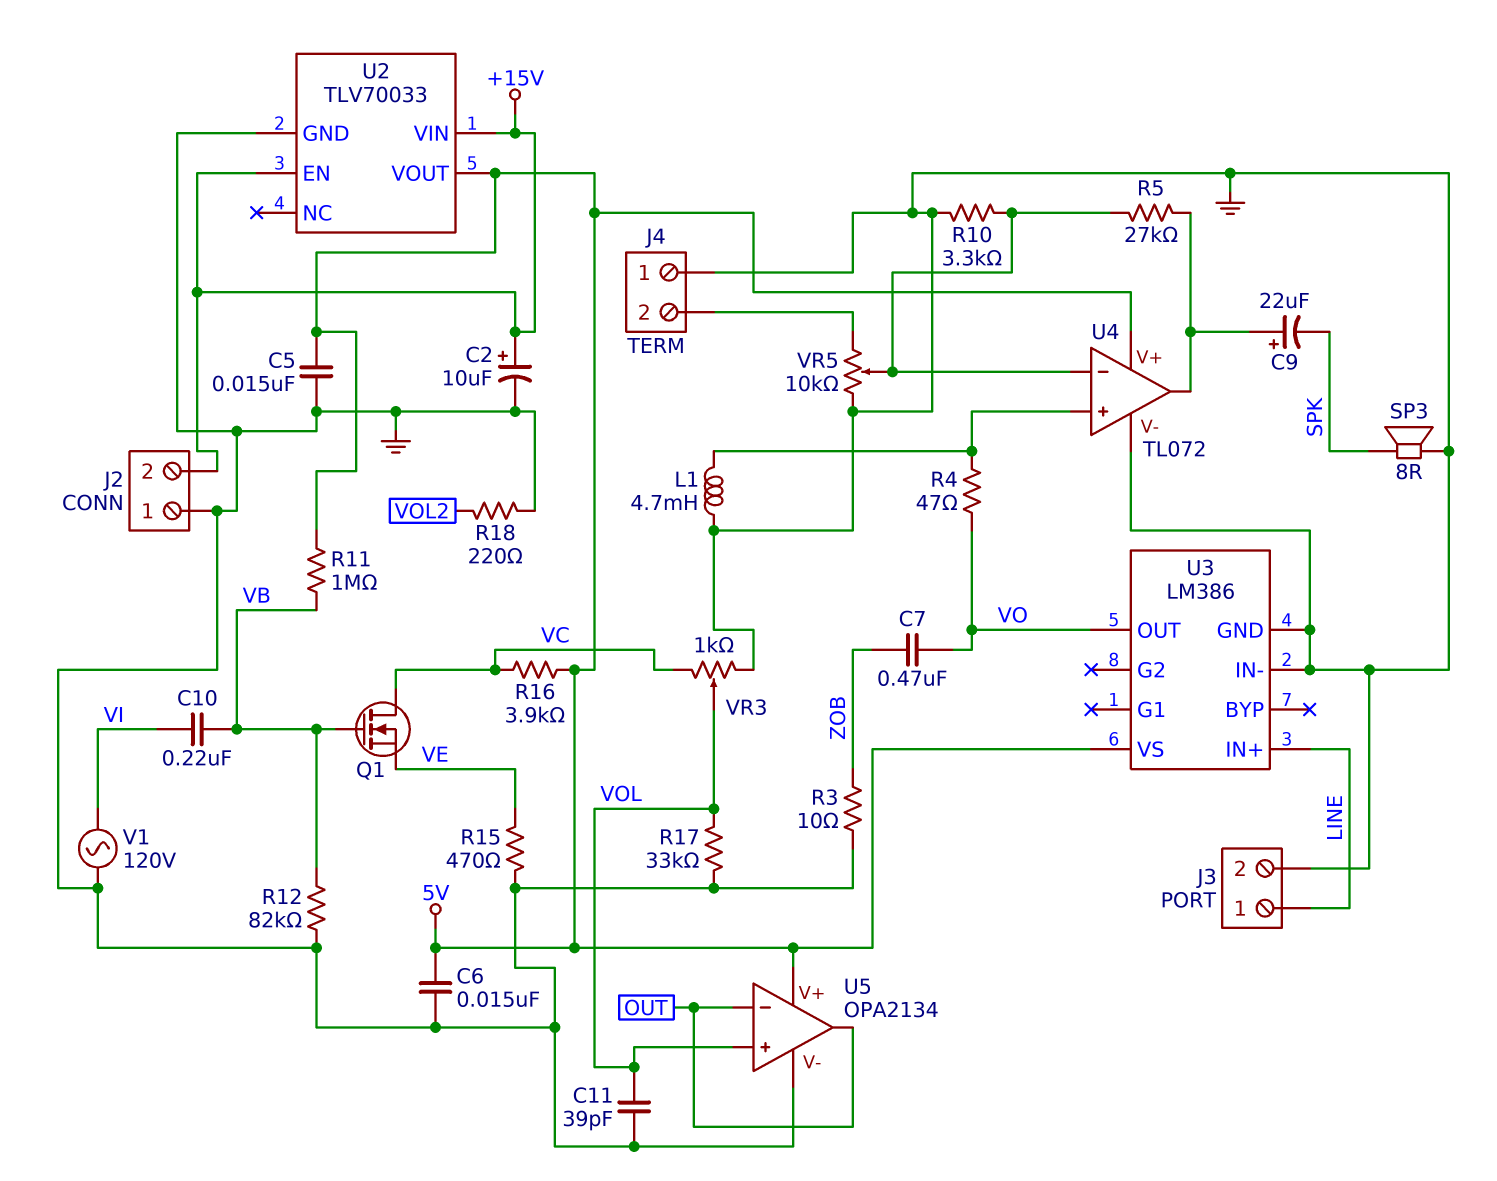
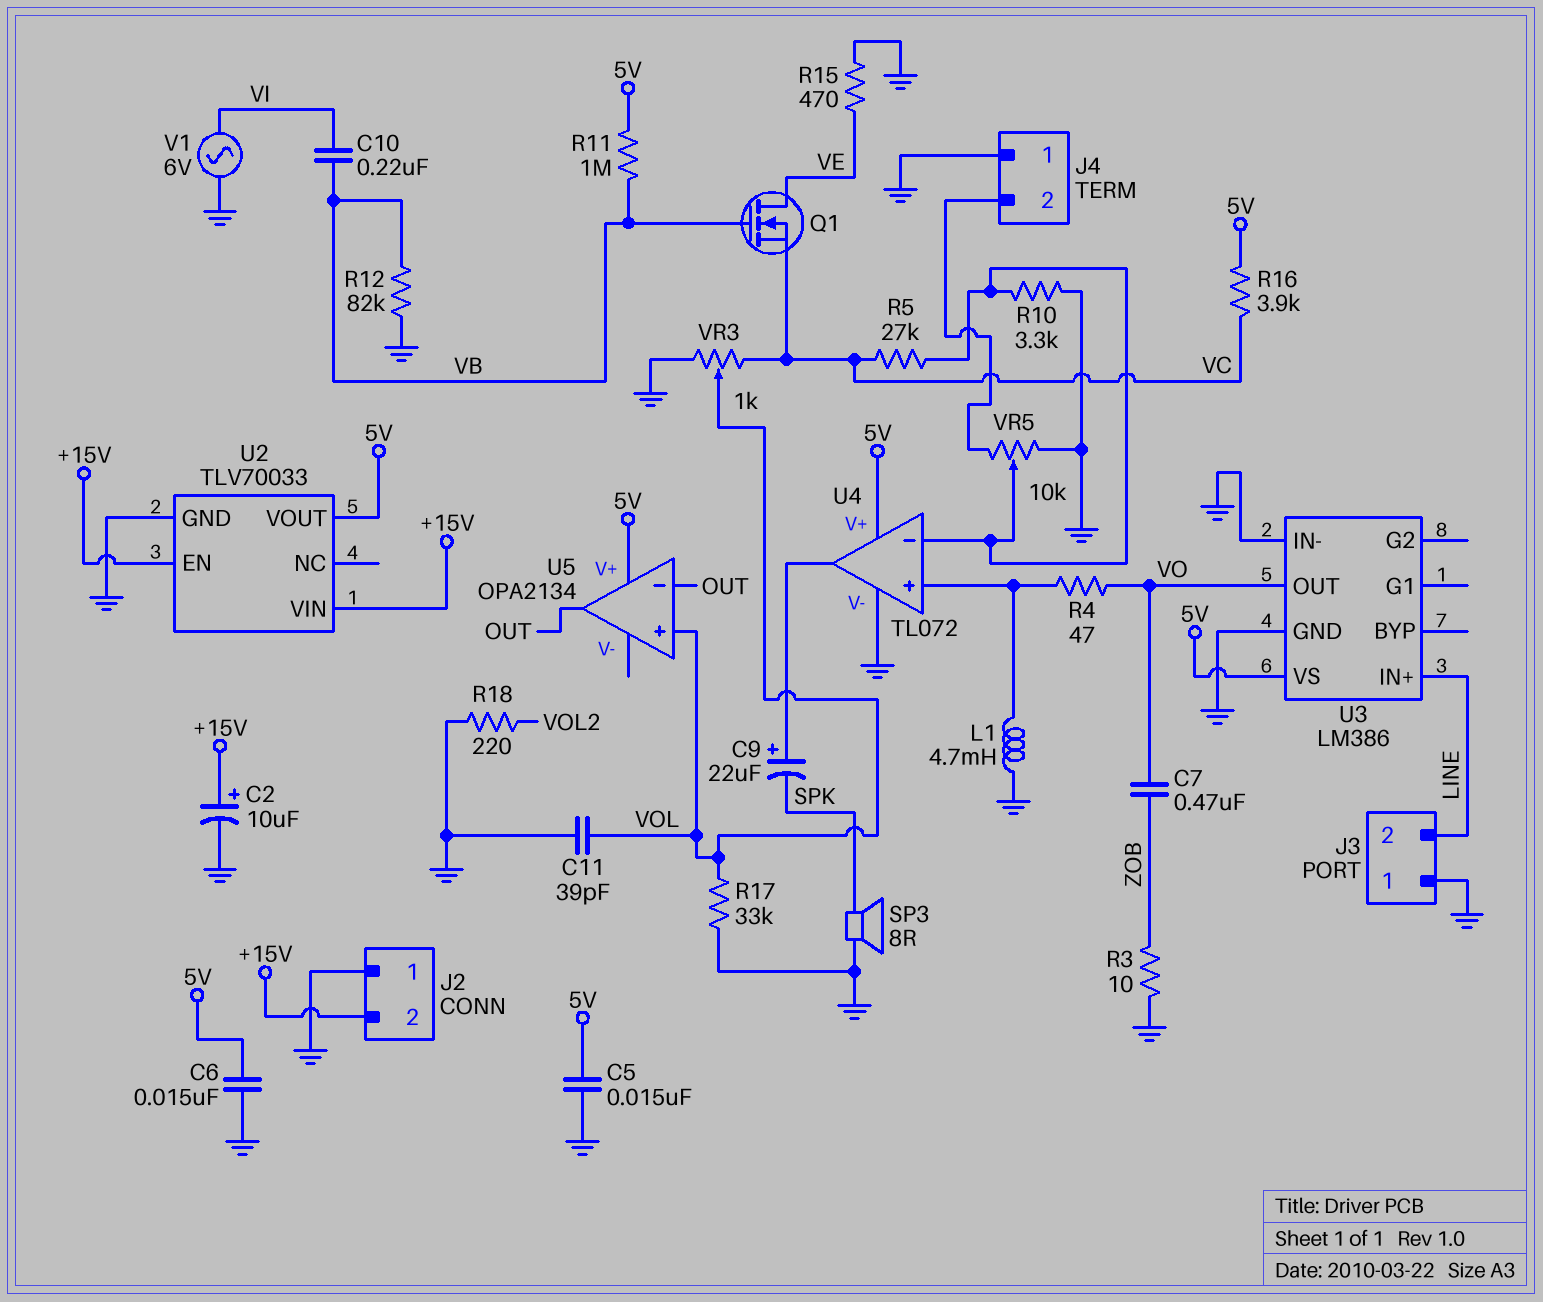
J3 pin 1: LINE -> GND
J3 pin 2: GND -> LINE
Q1: NMOS (G VB, D VC, S VE) -> NMOS (G VB, D VE, S VC)
R5: 27k (U4/in-, U4/out) -> 27k (U4/in-, VC)
U5 pin V-: GND -> none
V1: AC 120V (GND, VI) -> AC 6V (GND, VI)

